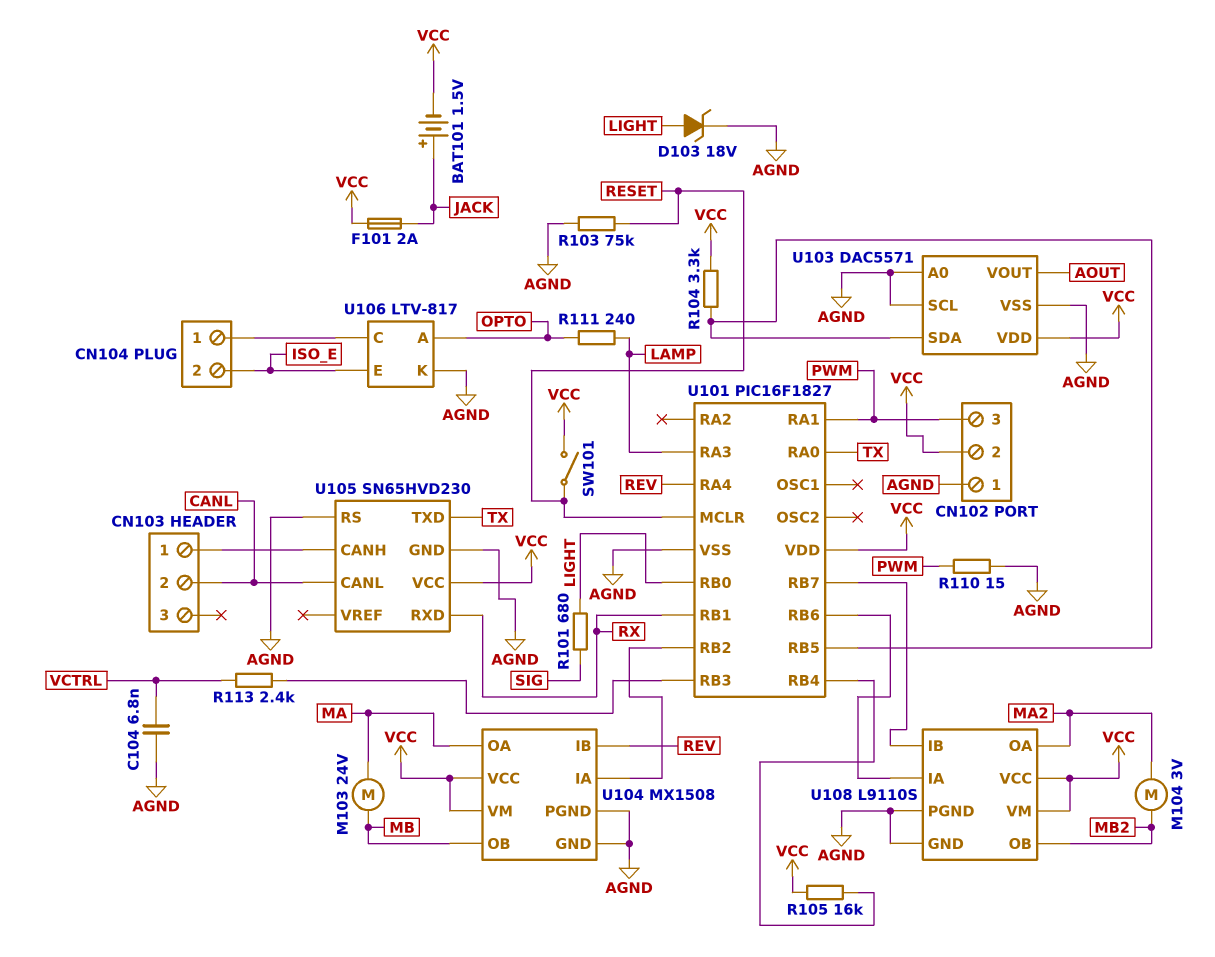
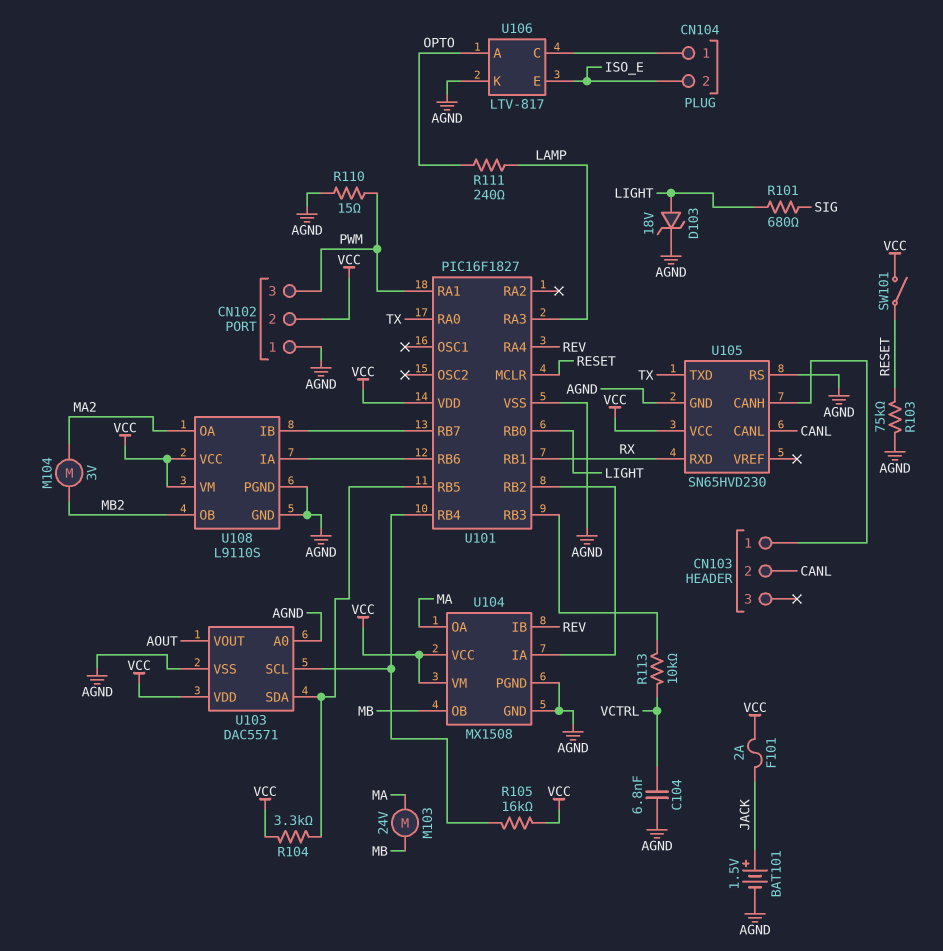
BAT101: 1.5V (plus JACK, minus VCC) -> 1.5V (plus JACK, minus AGND)
R113: 2.4k (U101/RB3, VCTRL) -> 10k (U101/RB3, VCTRL)
U103 pin SCL: AGND -> U101/RB4

